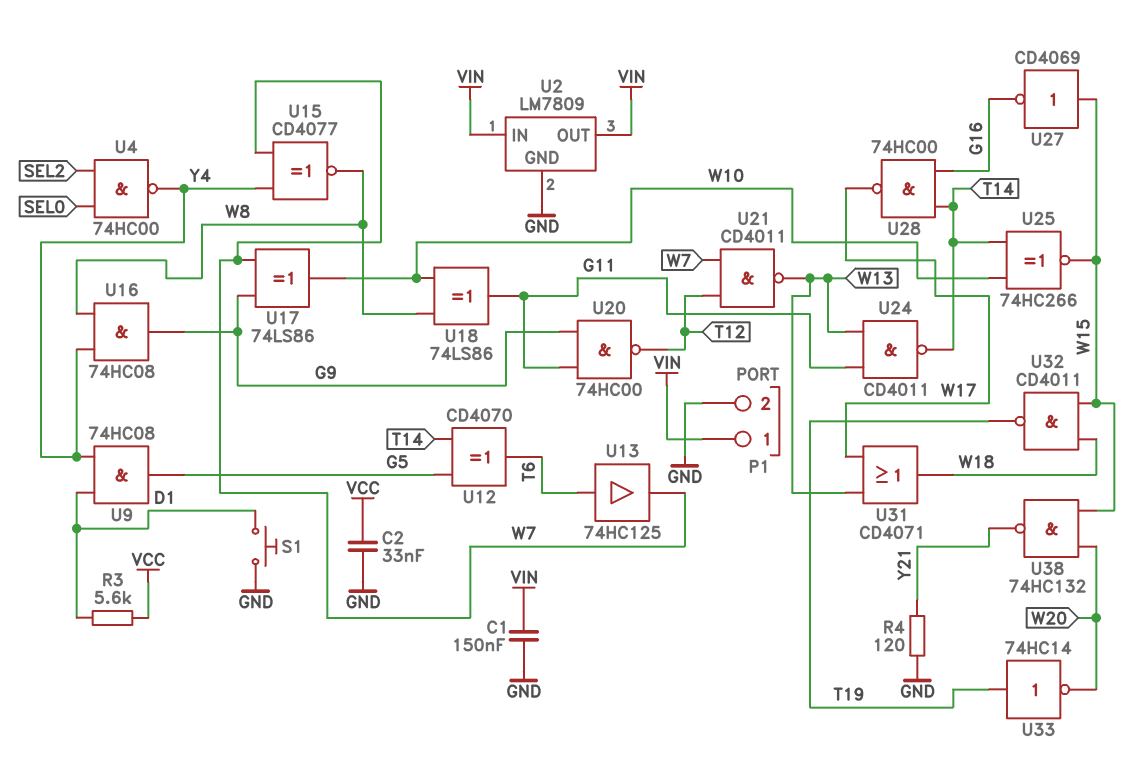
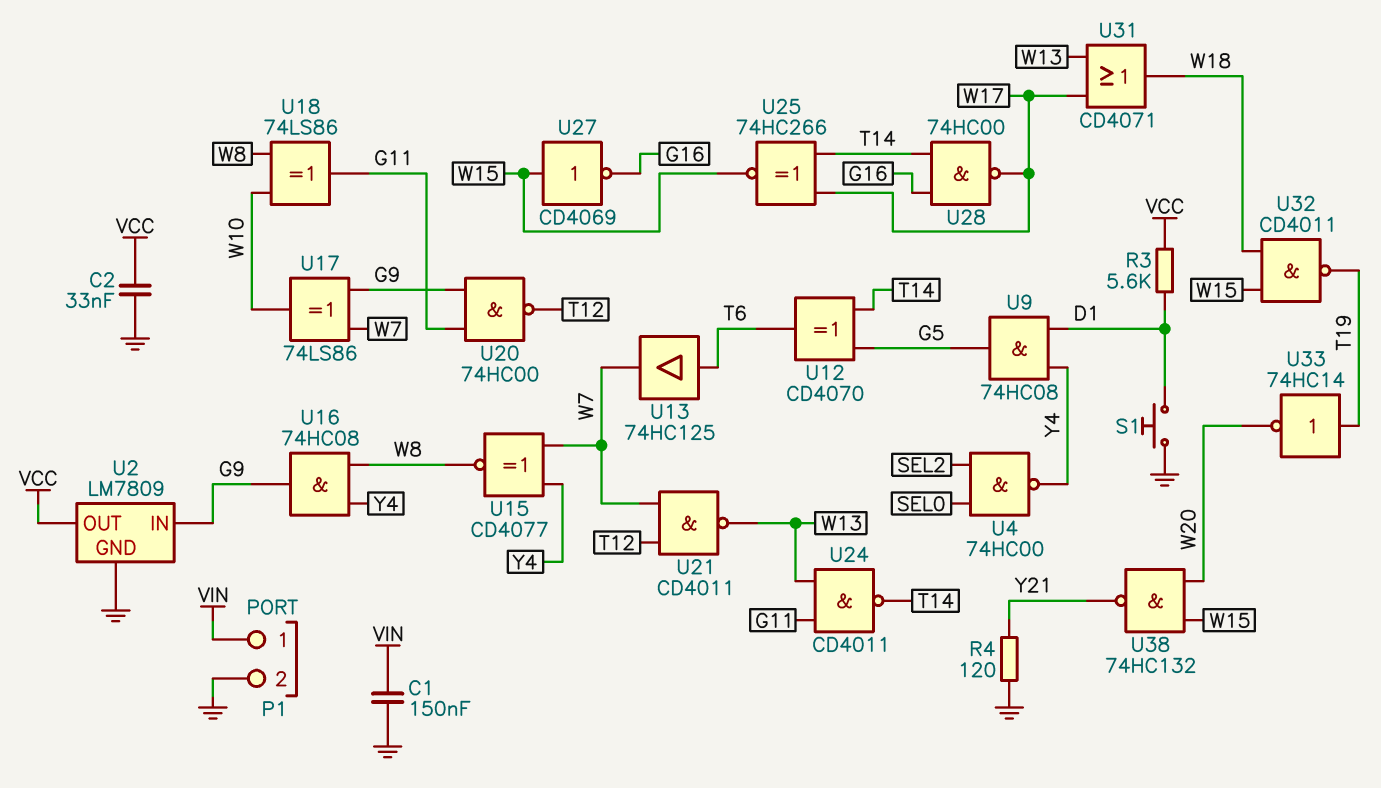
U2 pin IN: VIN -> G9
U2 pin OUT: VIN -> VCC
U25: XNOR 74HC266 (in T14, in W10, out W15) -> XNOR 74HC266 (in T14, in W17, out W15)

